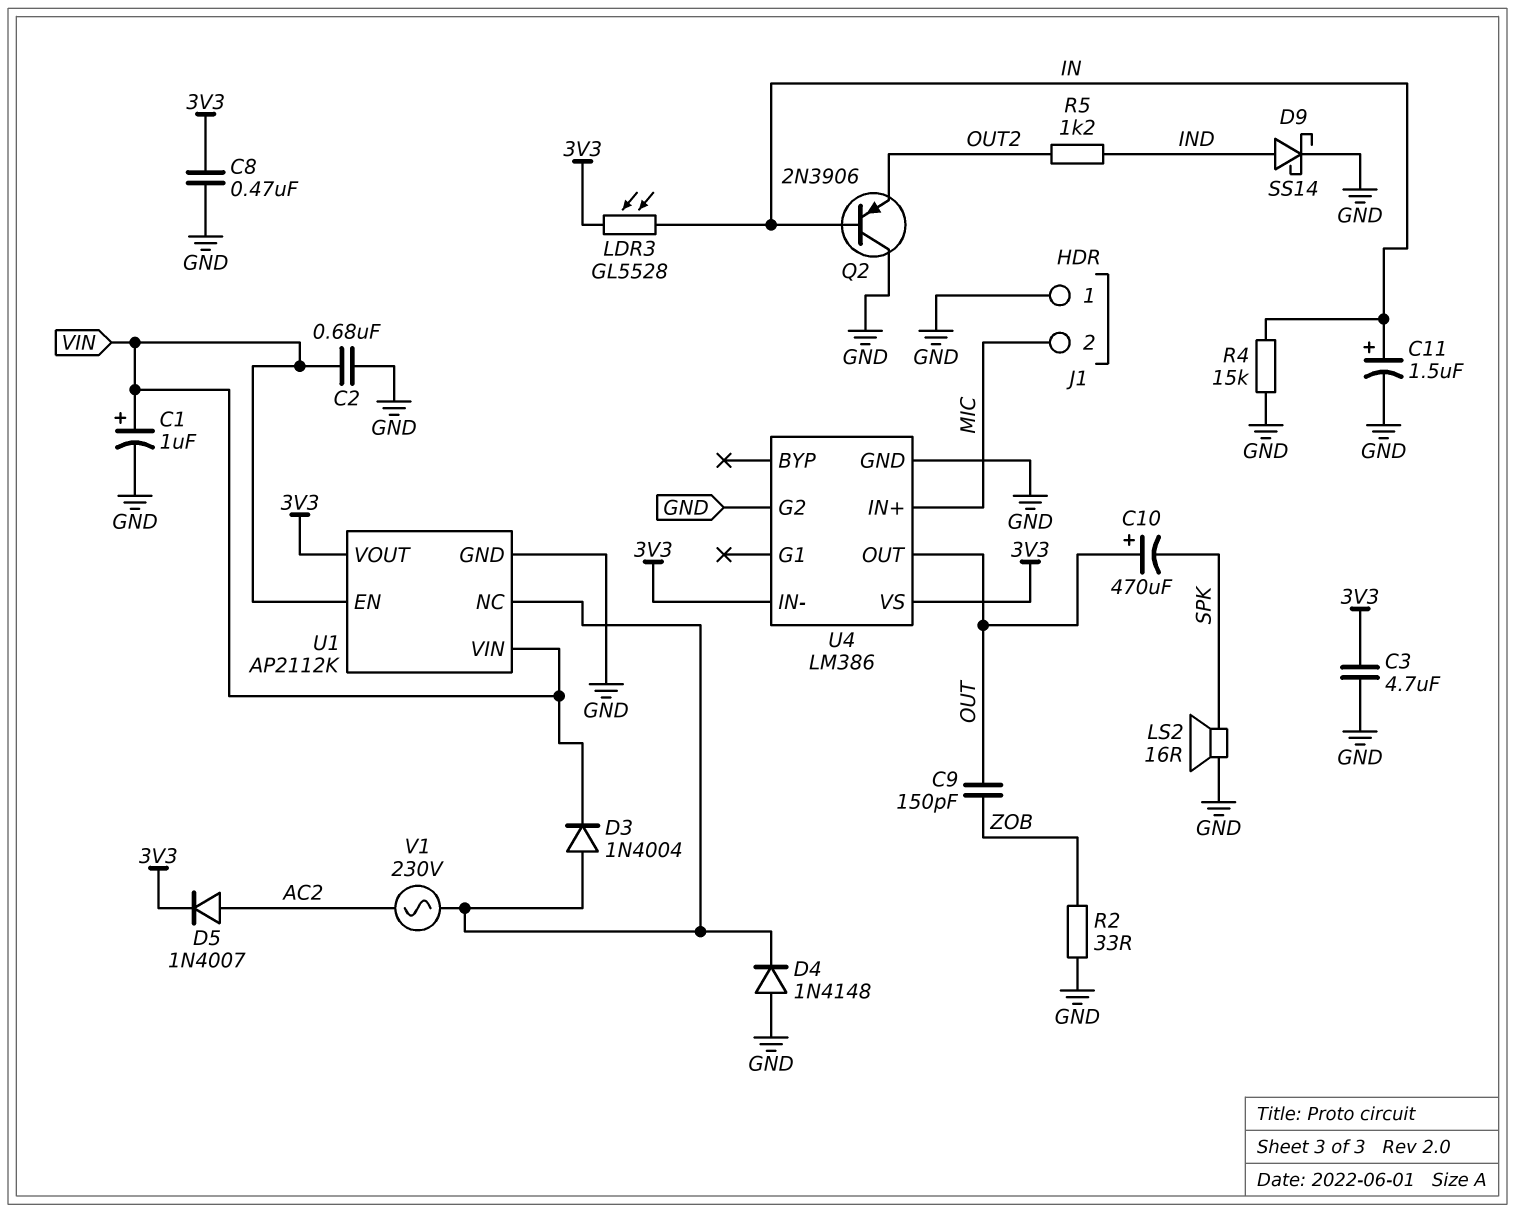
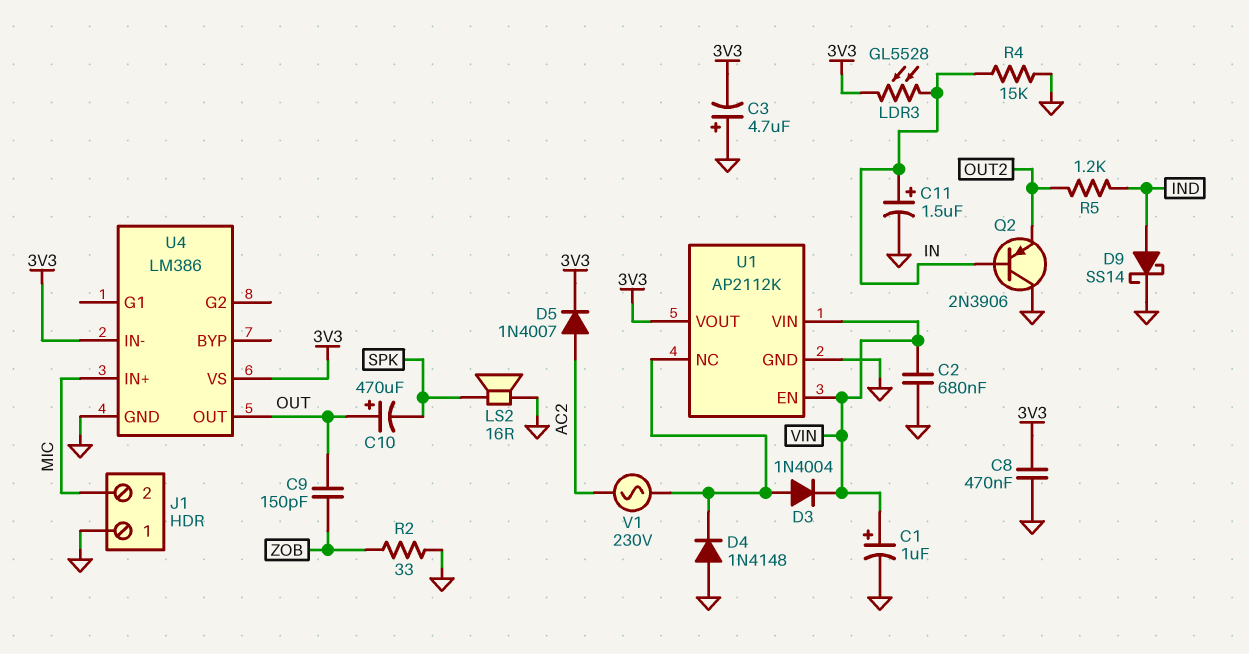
C3: 4.7uF (3V3, GND) -> 4.7uF (plus GND, minus 3V3)
U4 pin G2: GND -> none

